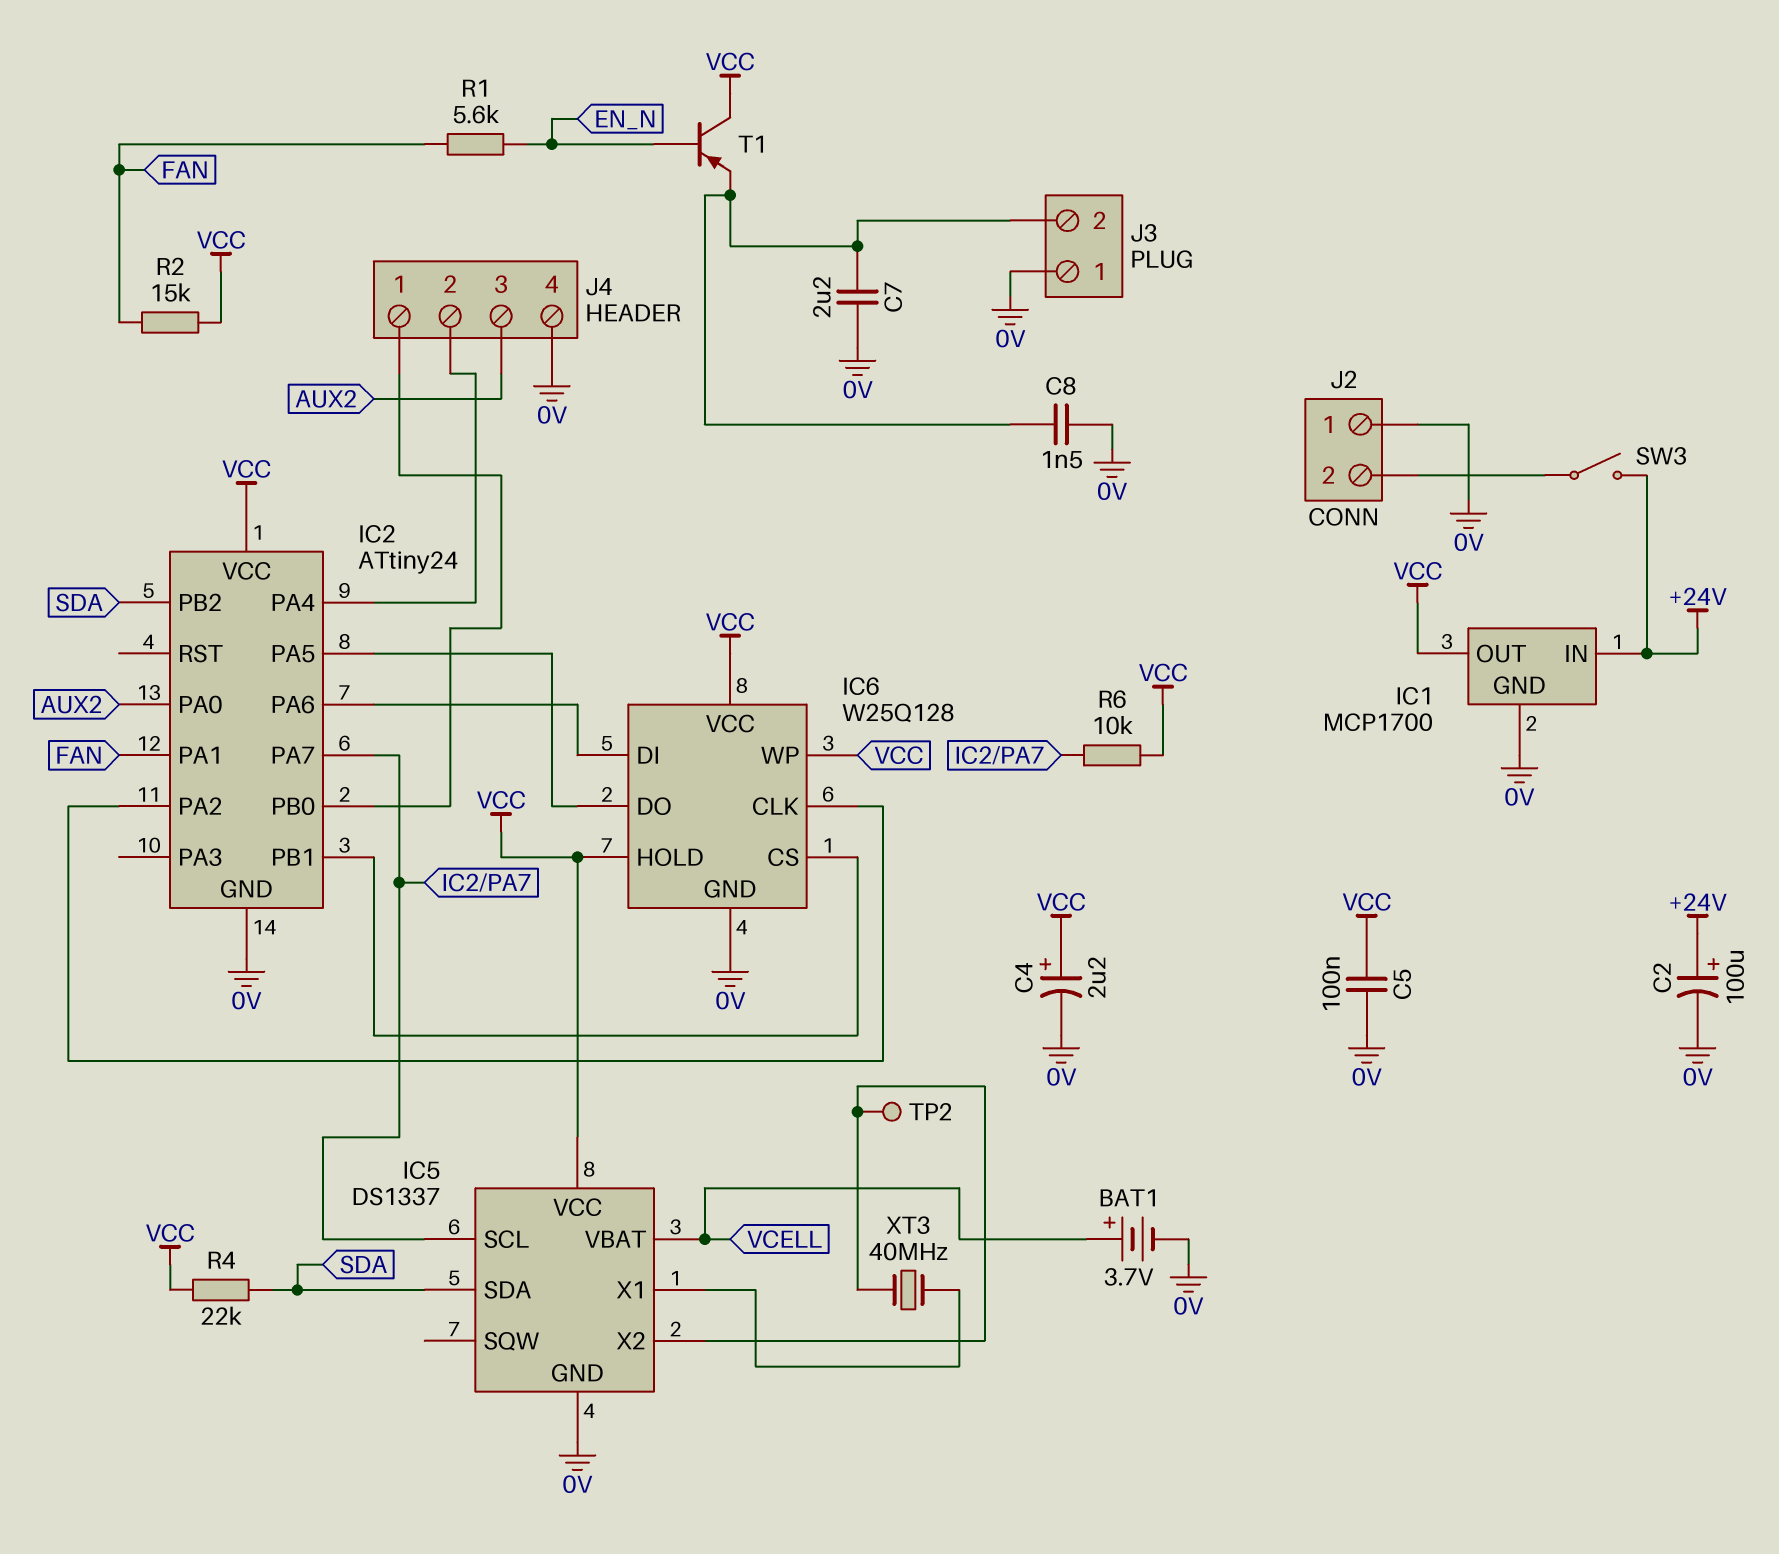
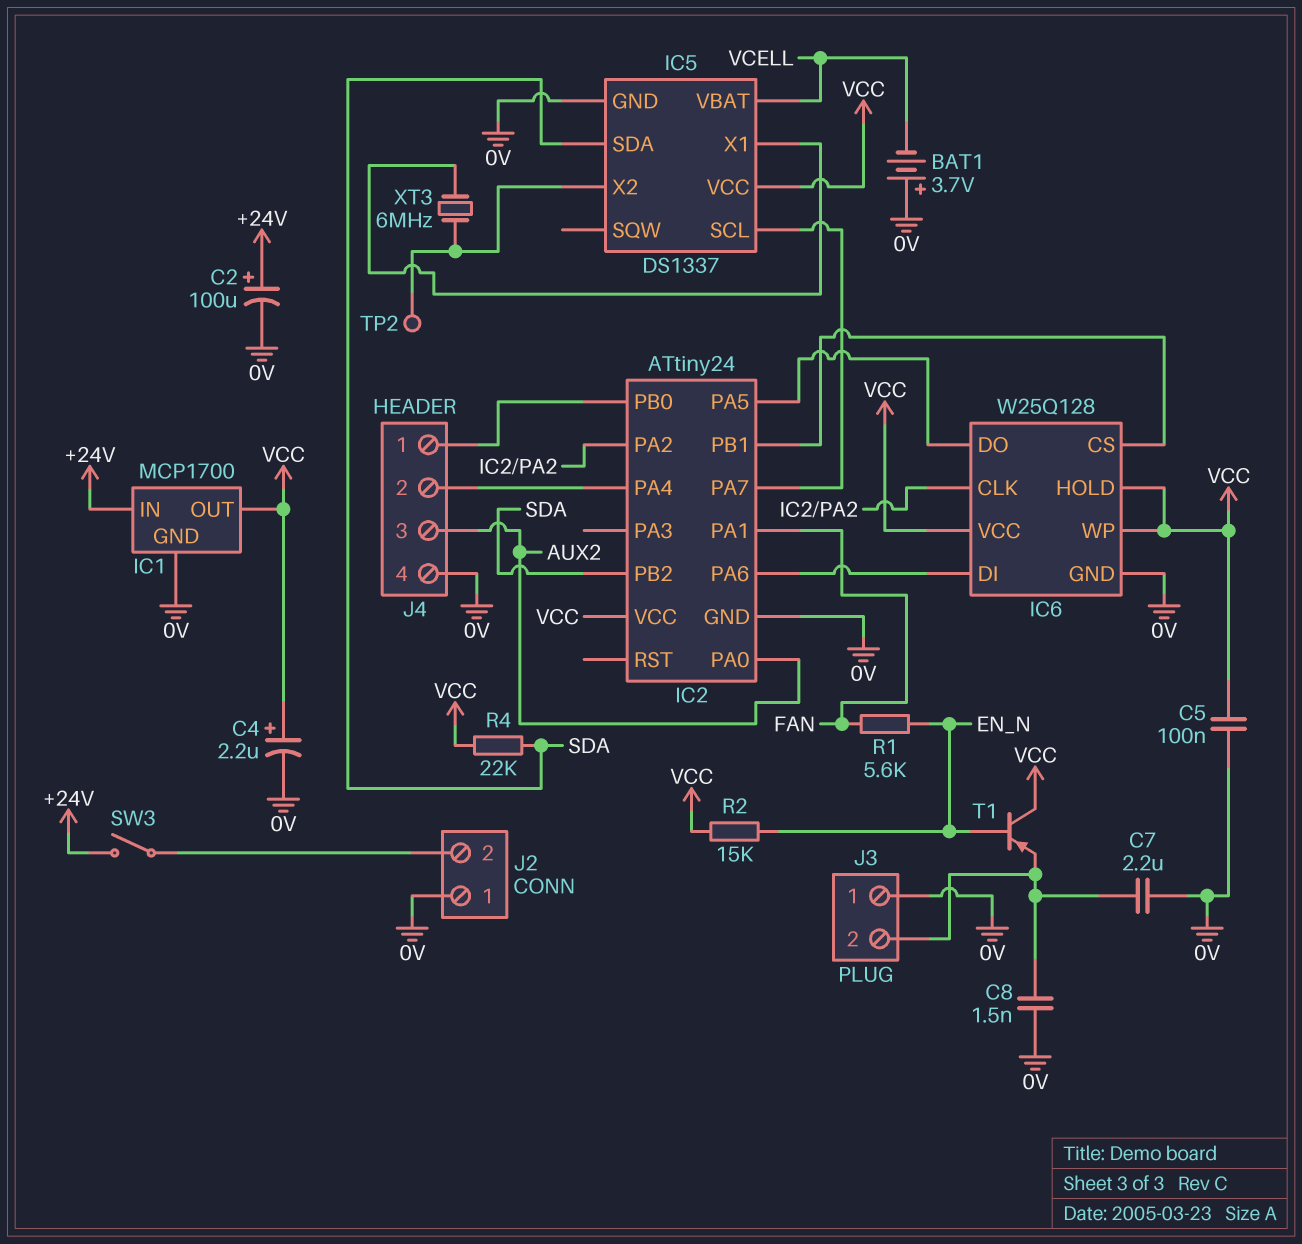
BAT1: 3.7V (plus VCELL, minus 0V) -> 3.7V (plus 0V, minus VCELL)
R2: 15k (FAN, VCC) -> 15k (EN_N, VCC)
R6: 10k (IC2/PA7, VCC) -> none
XT3: 40MHz (IC5/X1, IC5/X2) -> 6MHz (IC5/X1, IC5/X2)

